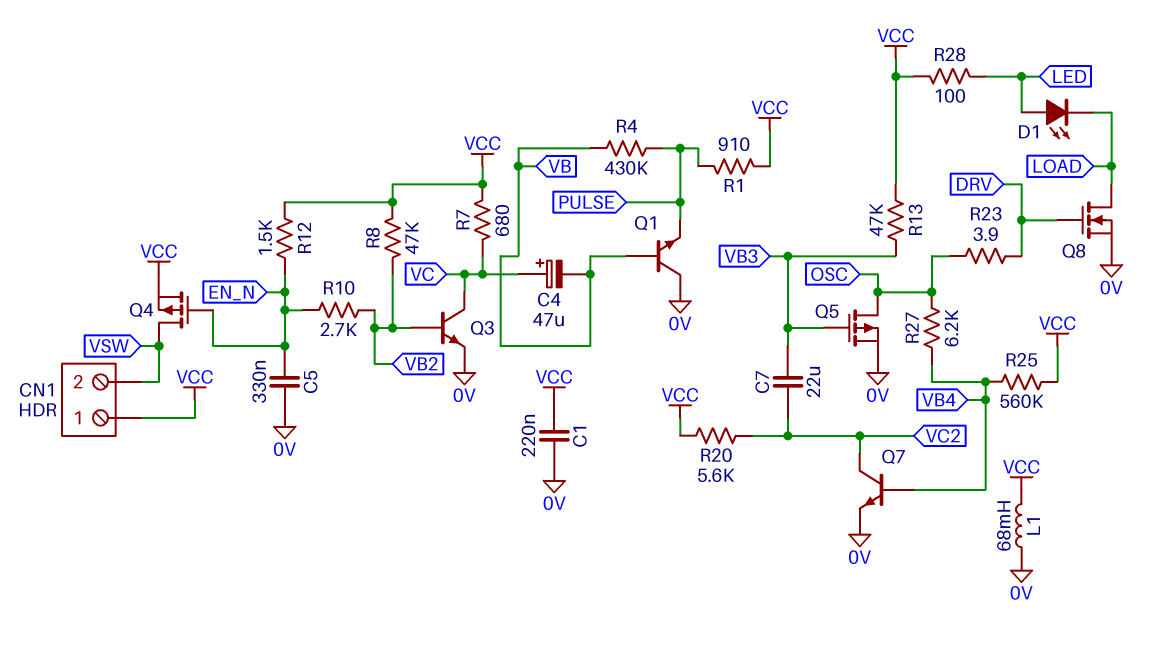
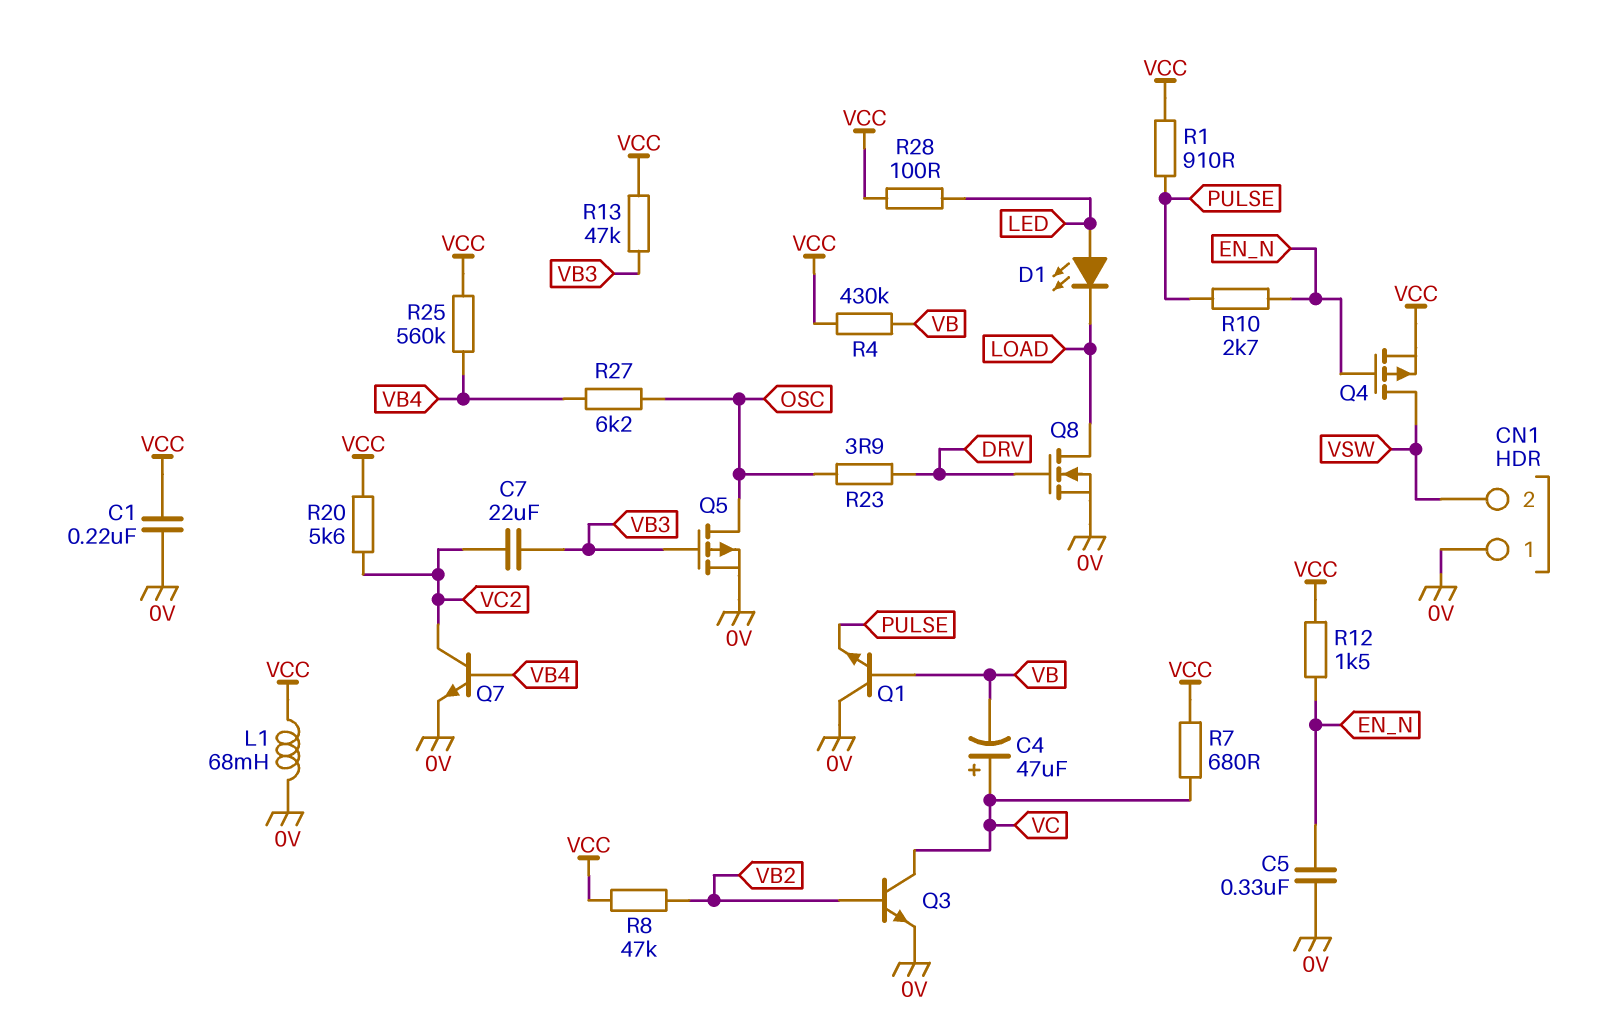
CN1 pin 1: VCC -> 0V
R4: 430k (PULSE, VB) -> 430k (VB, VCC)
R10: 2.7k (EN_N, VB2) -> 2.7k (EN_N, PULSE)

